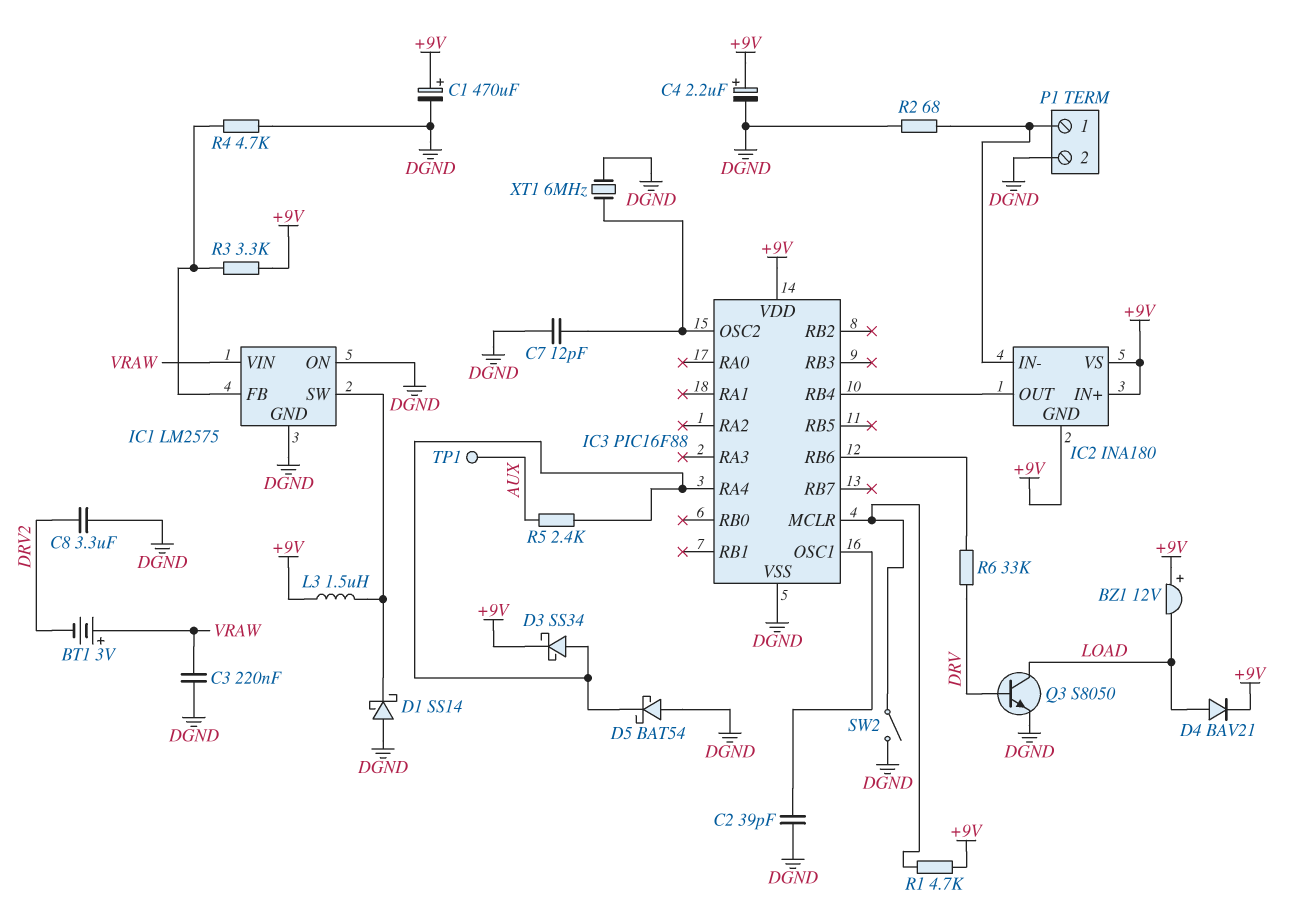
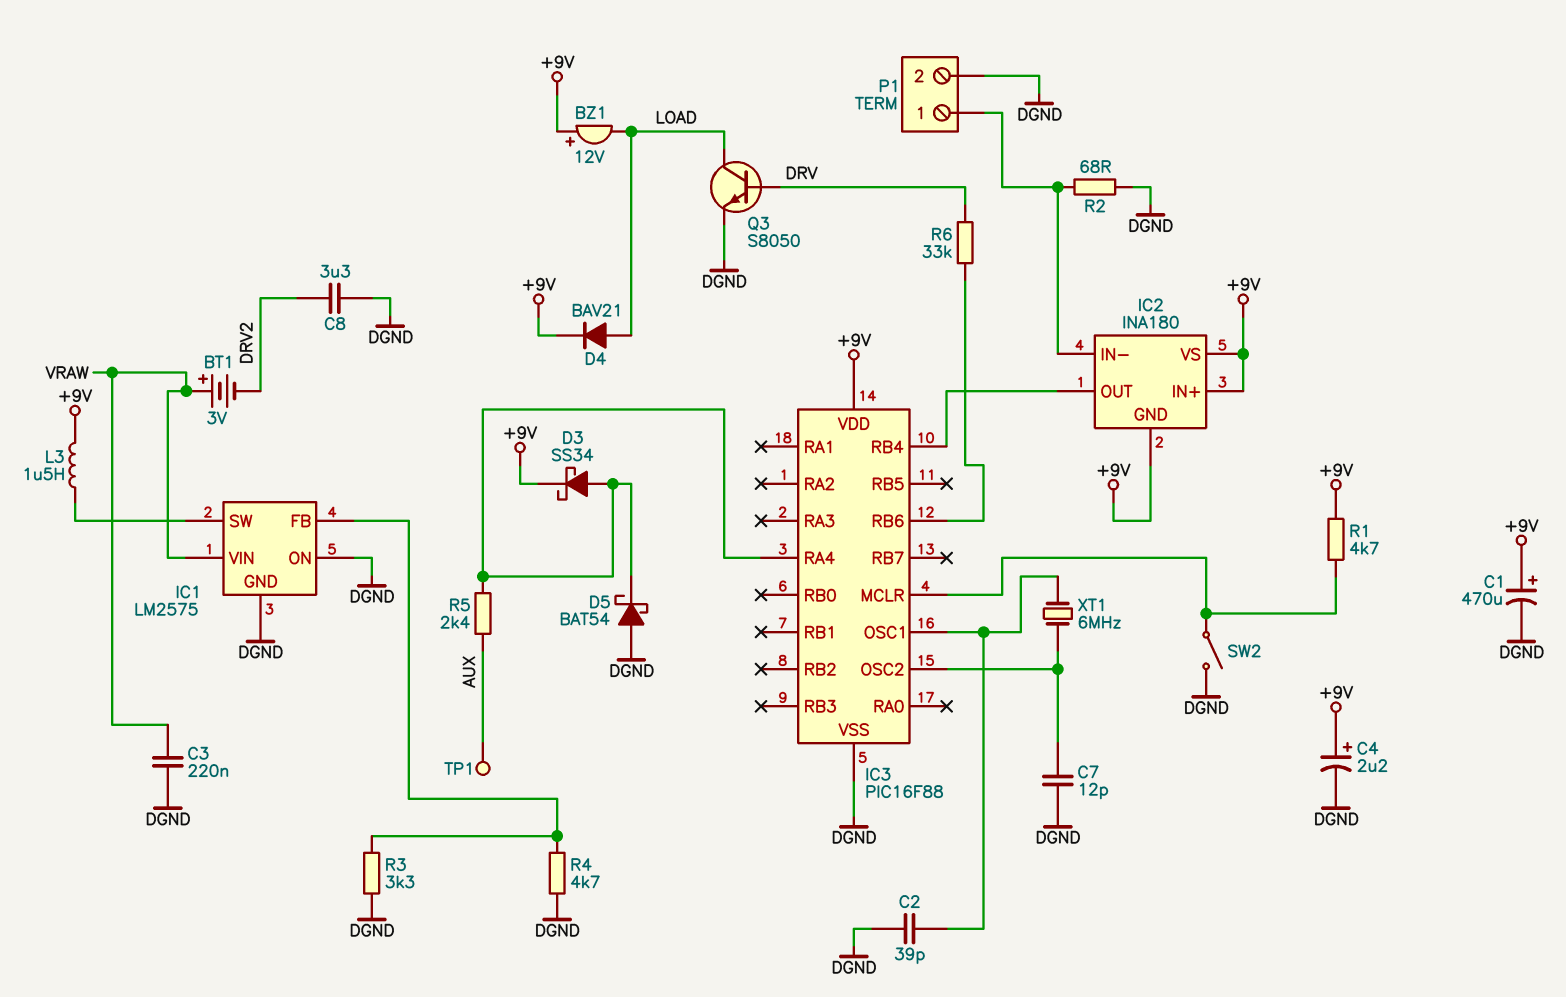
D1: schottky SS14 (A DGND, K IC1/SW) -> none
R3: 3.3k (+9V, IC1/FB) -> 3.3k (DGND, IC1/FB)
XT1: 6MHz (DGND, IC3/OSC2) -> 6MHz (IC3/OSC1, IC3/OSC2)

